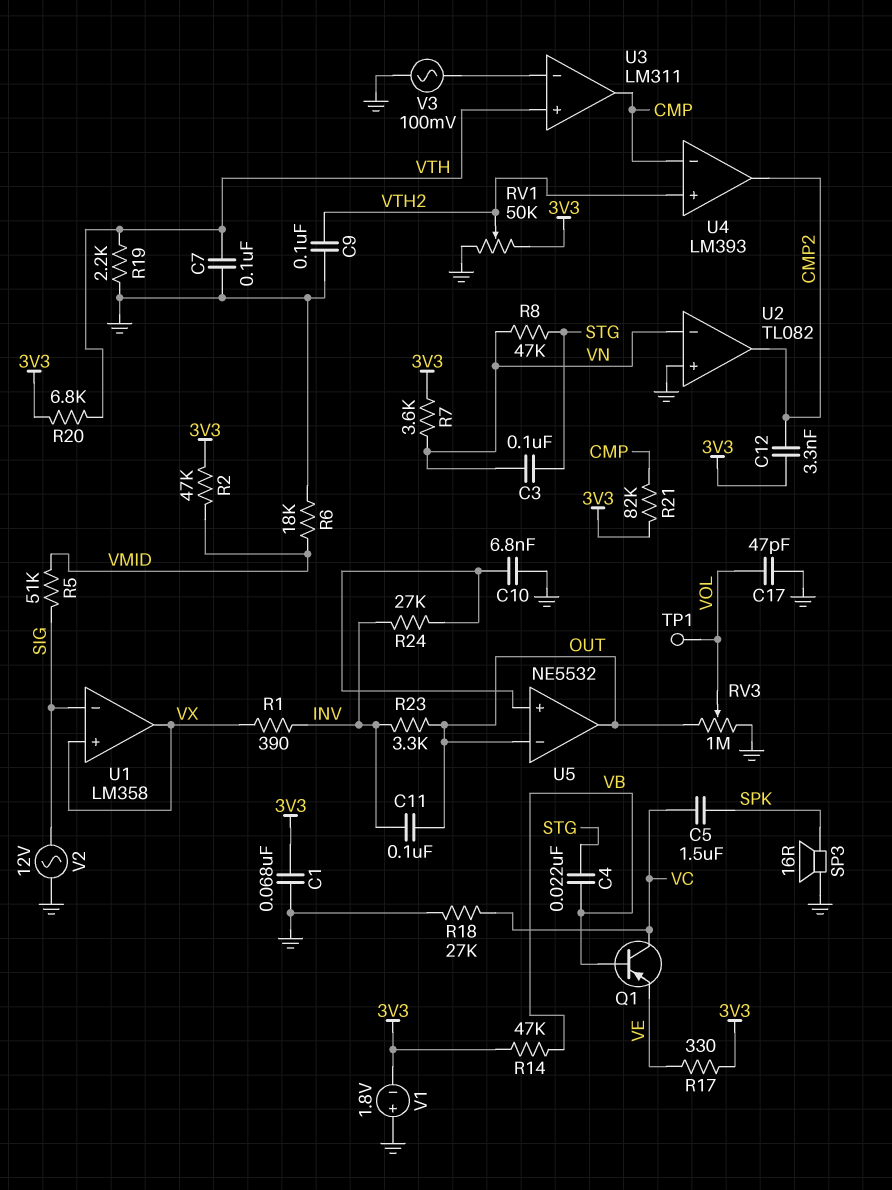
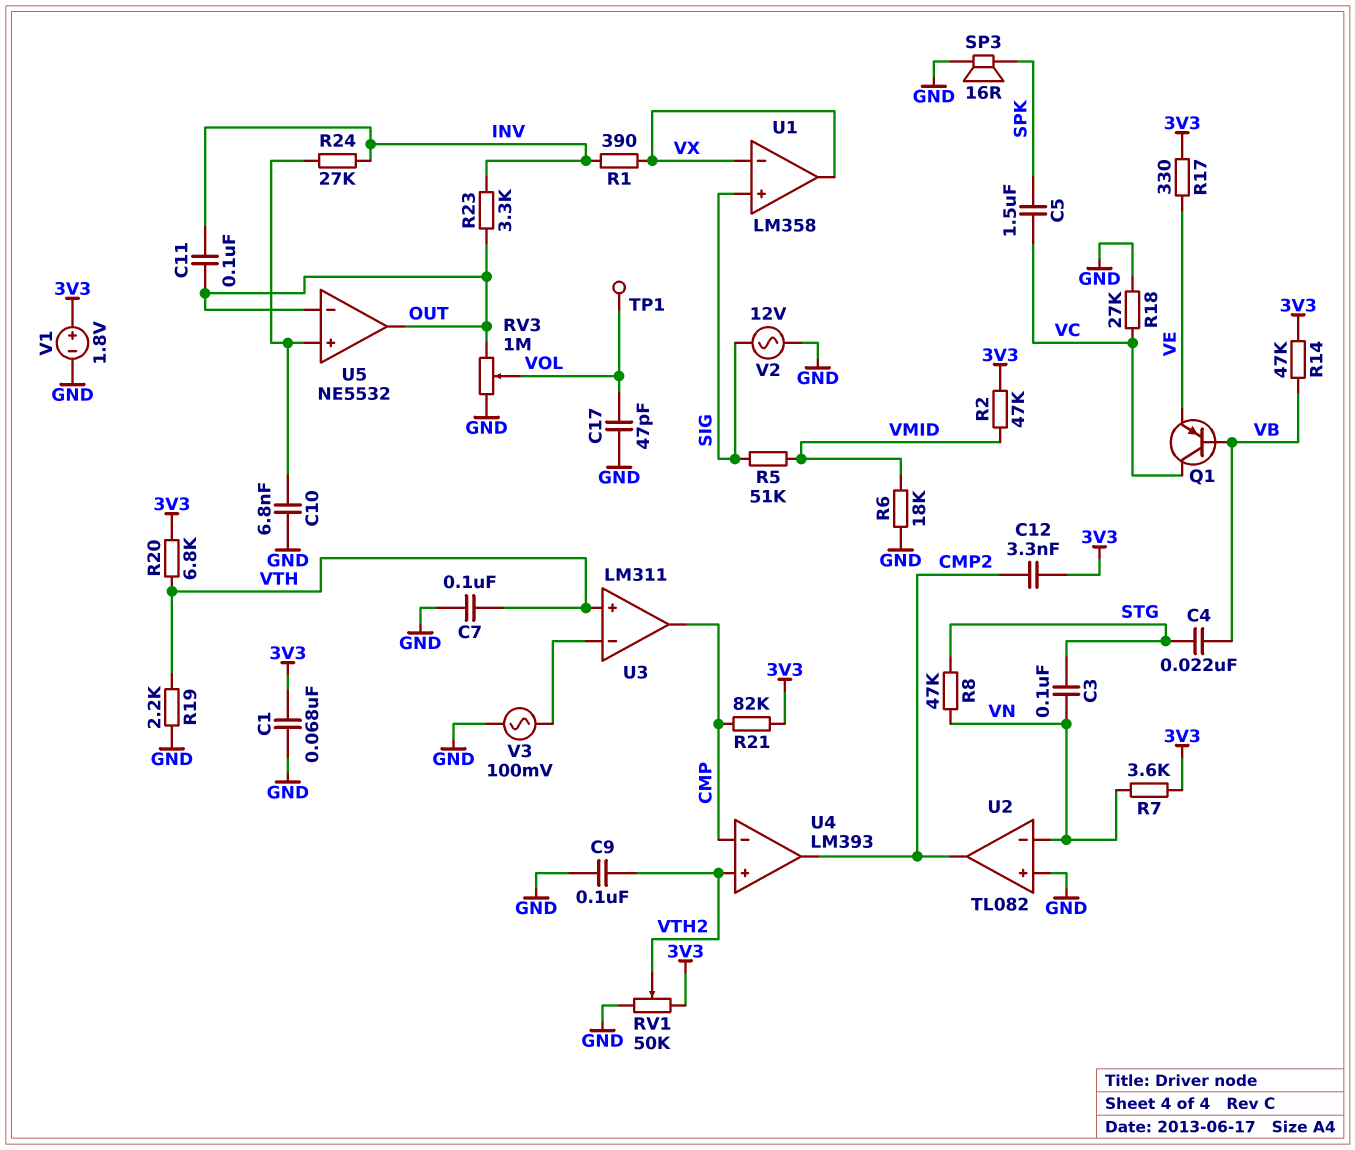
U1 pin in+: VX -> SIG
U1 pin in-: SIG -> VX
V1: 1.8V (plus GND, minus 3V3) -> 1.8V (plus 3V3, minus GND)

